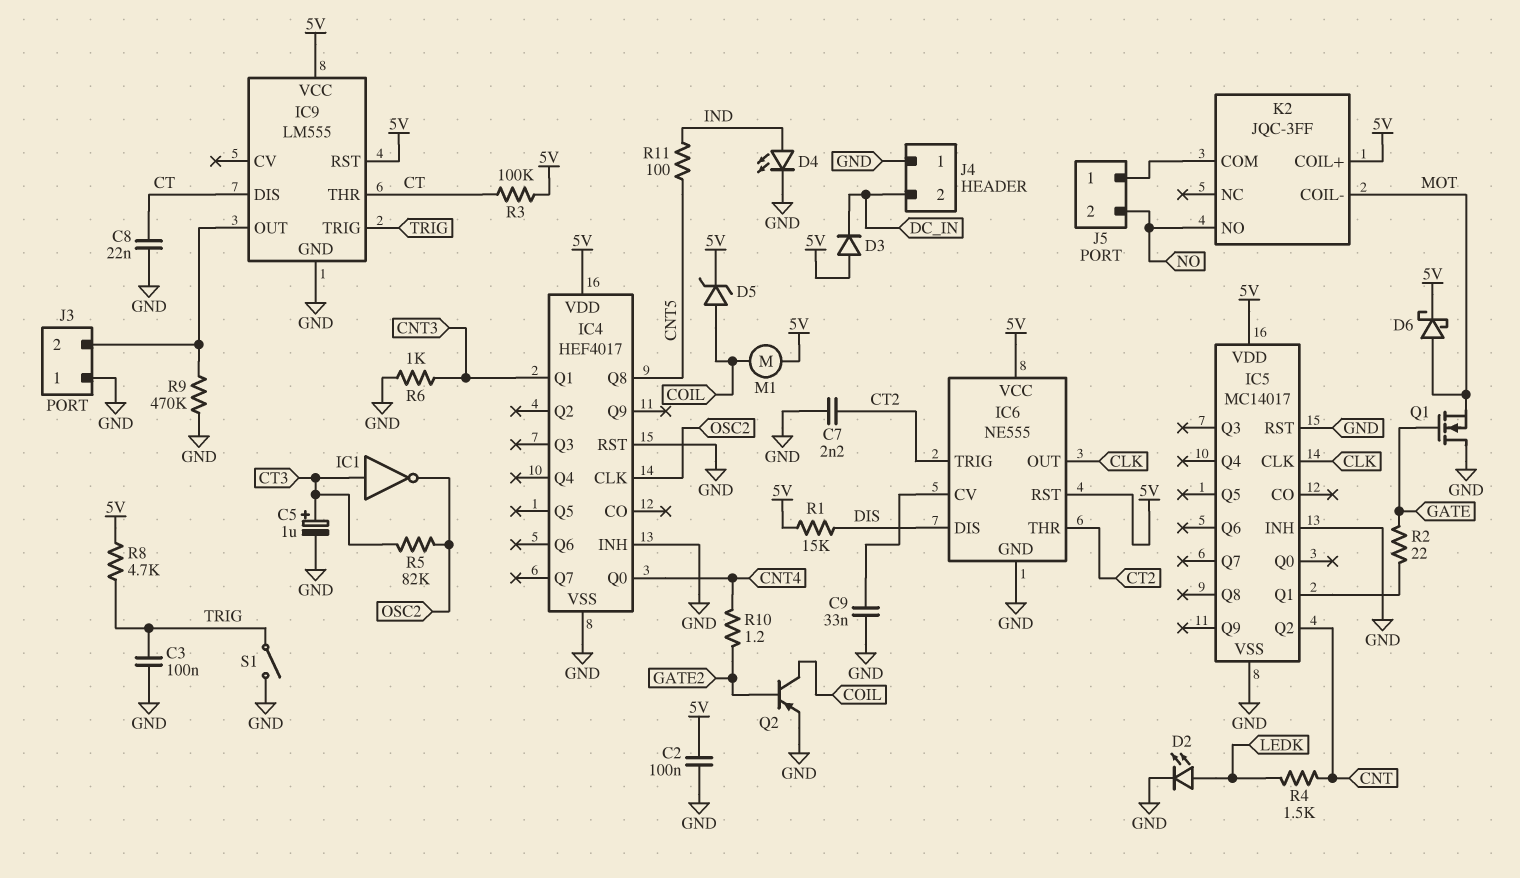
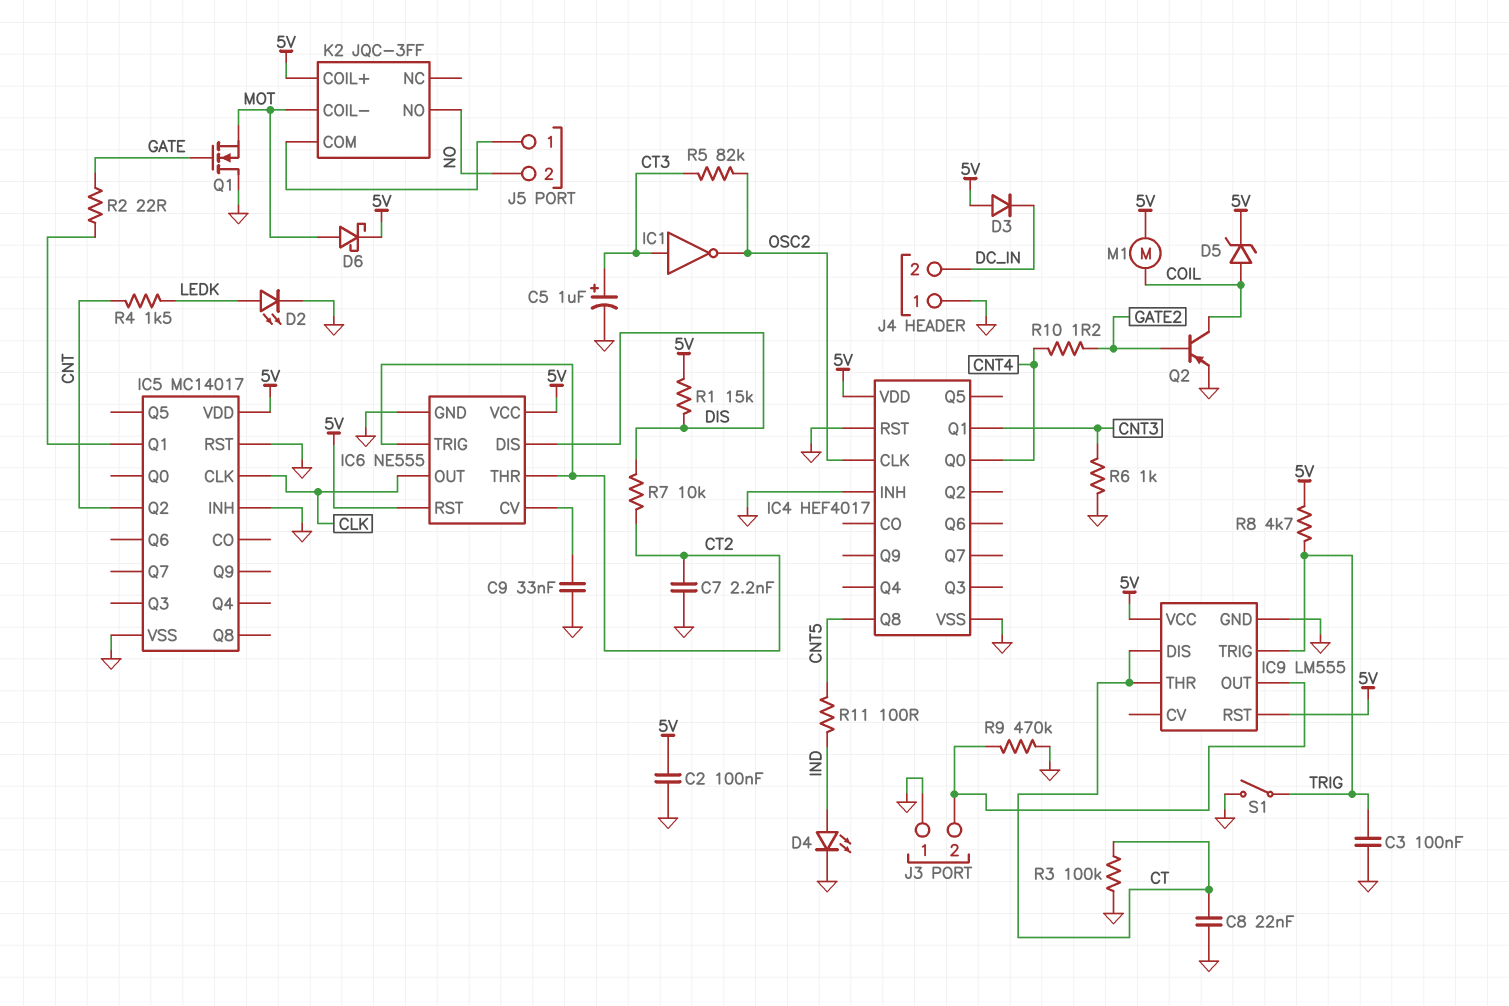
R3: 100k (5V, CT) -> 100k (CT, GND)
R7: none -> 10k (CT2, DIS)

